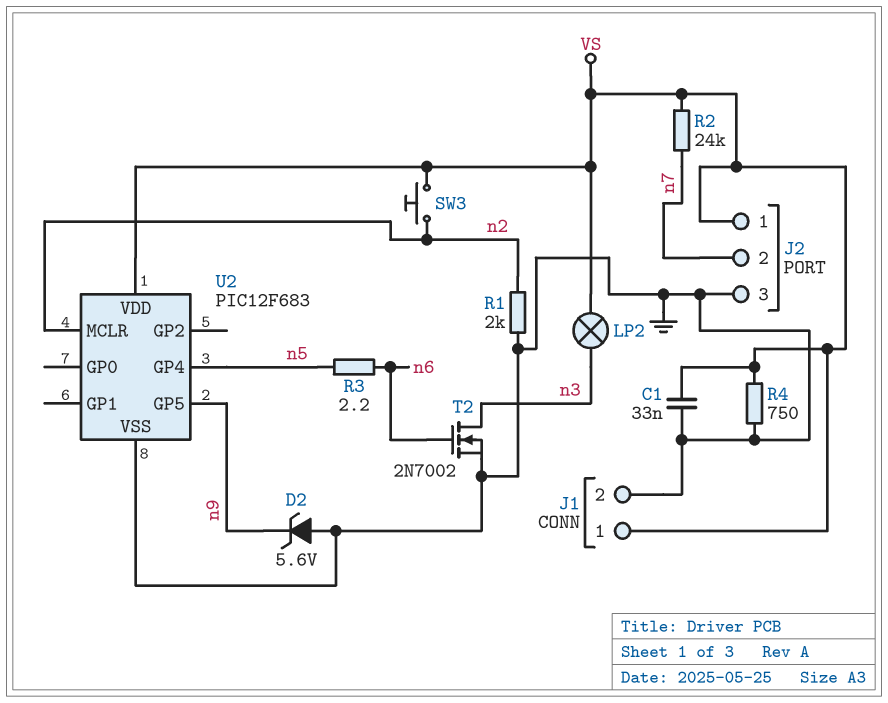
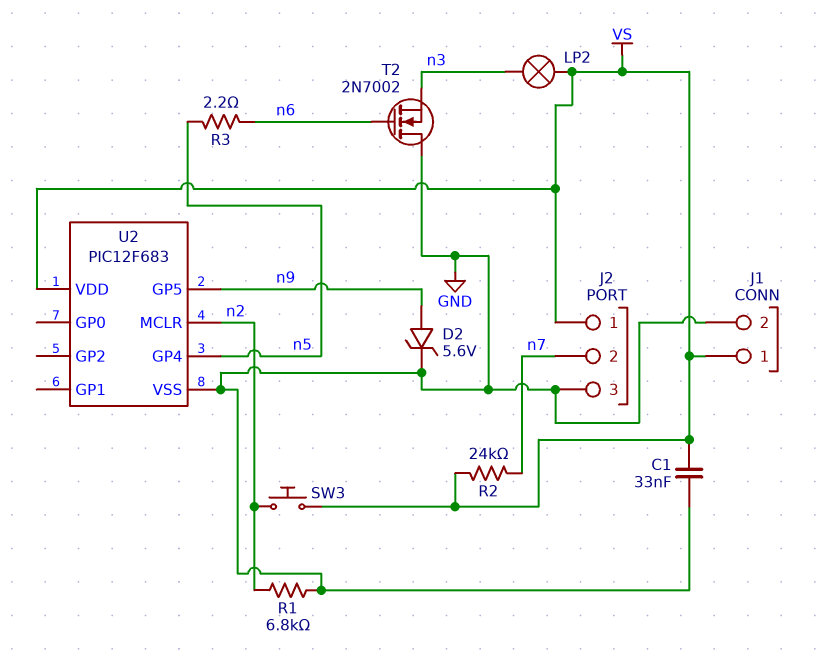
D2: zener 5.6V (A GND, K n9) -> zener 5.6V (A n9, K GND)
R1: 2k (GND, n2) -> 6.8k (GND, n2)
R4: 750 (GND, VS) -> none
T2: NMOS 2N7002 (G n6, D n3, S GND) -> NMOS 2N7002 (G n6, D GND, S n3)

